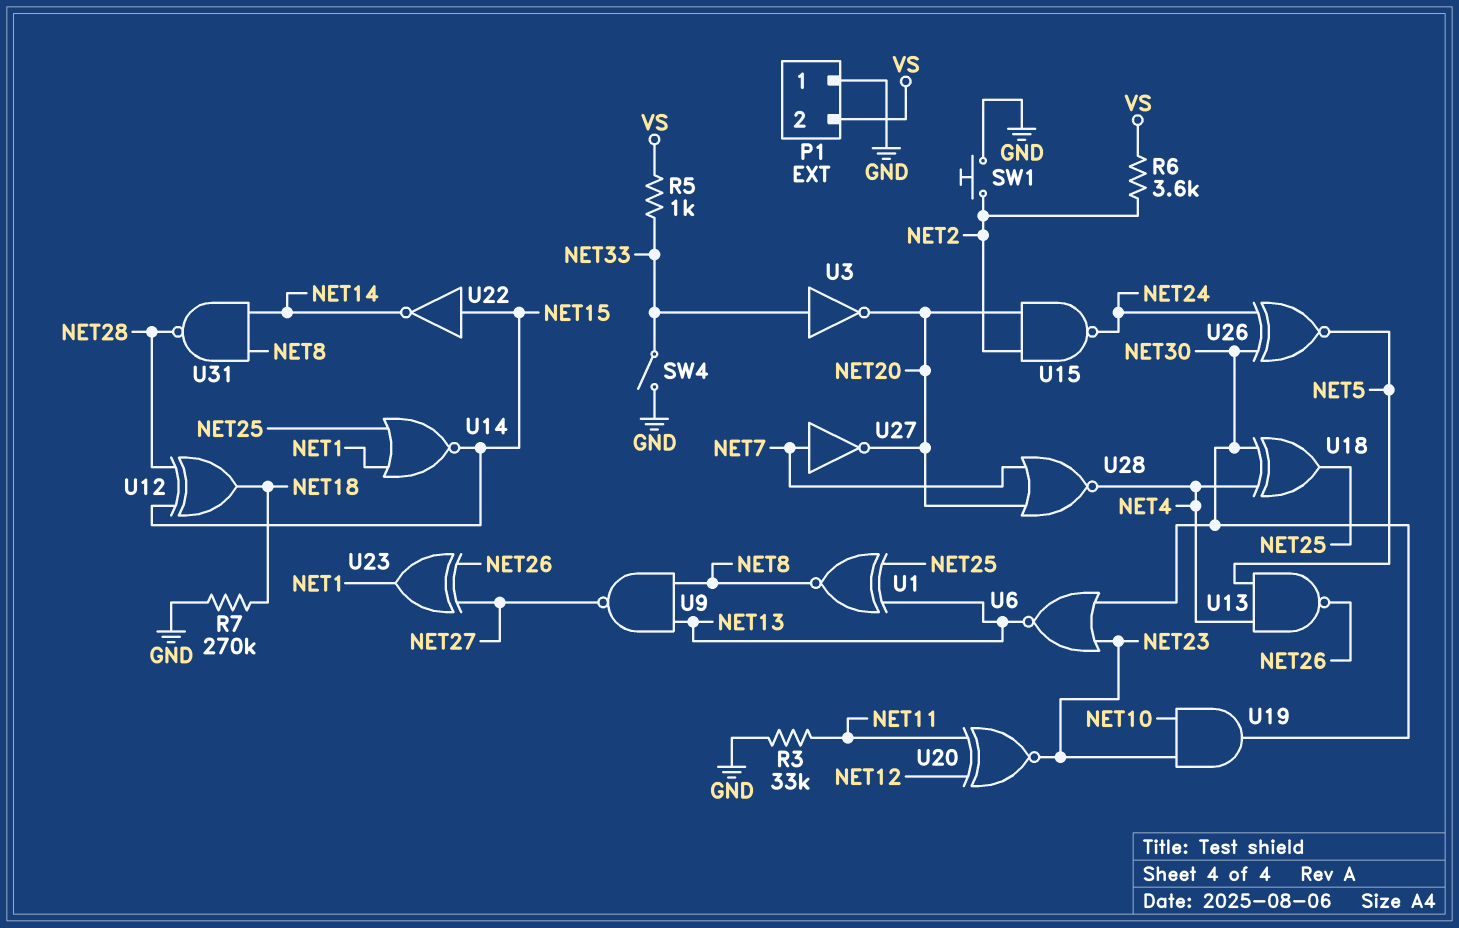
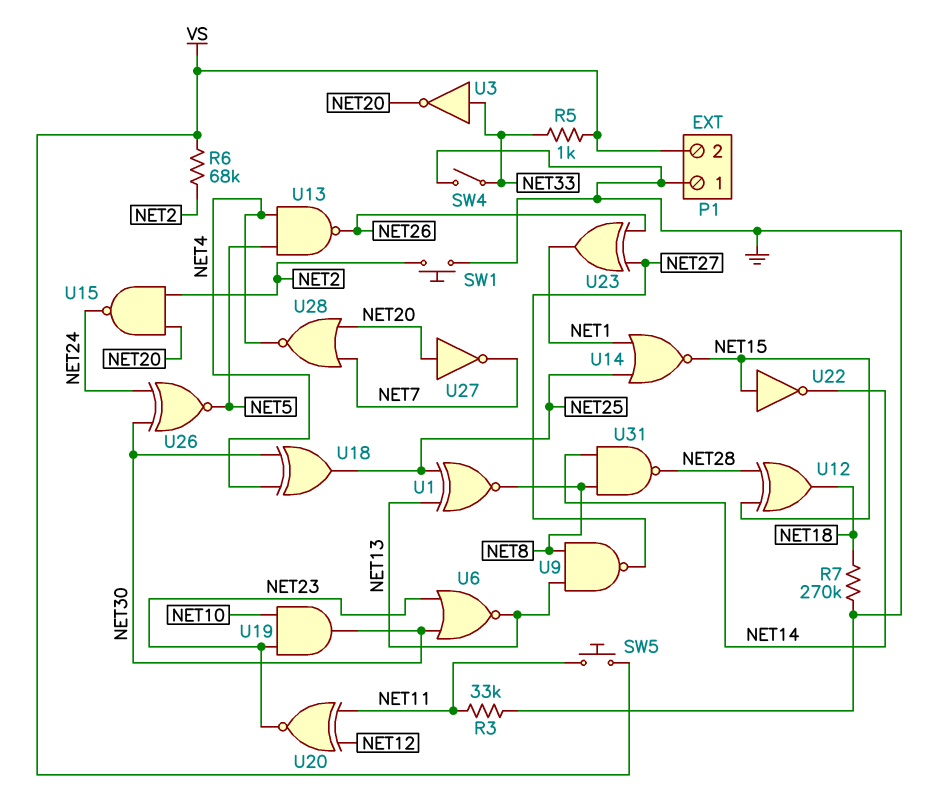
R6: 3.6k (NET2, VS) -> 68k (NET2, VS)
SW5: none -> button (NET11, VS)
U27: NOT (in NET7, out NET20) -> NOT (in NET20, out NET7)

